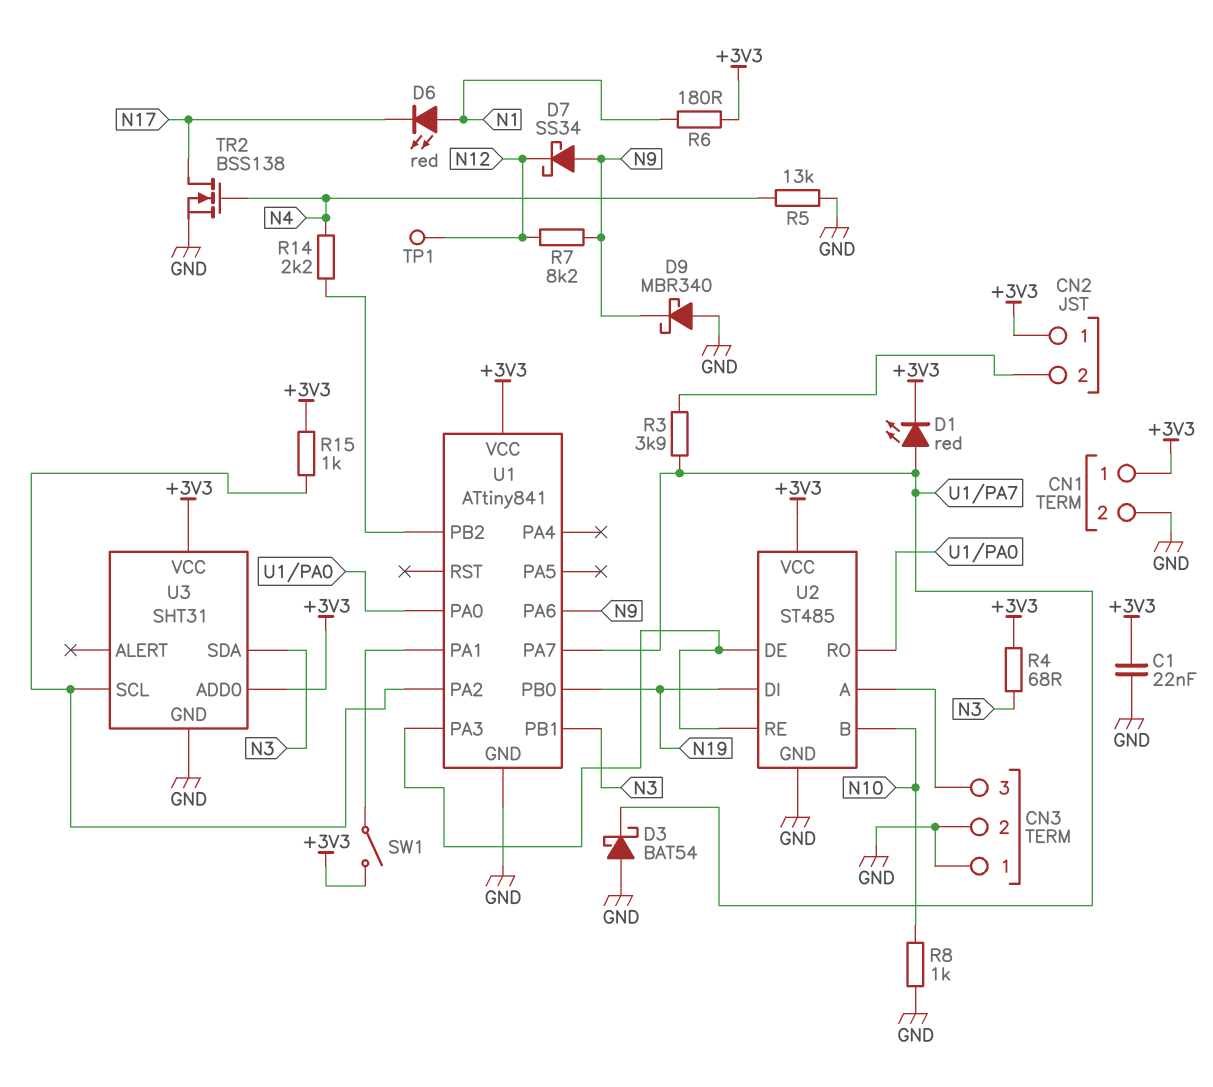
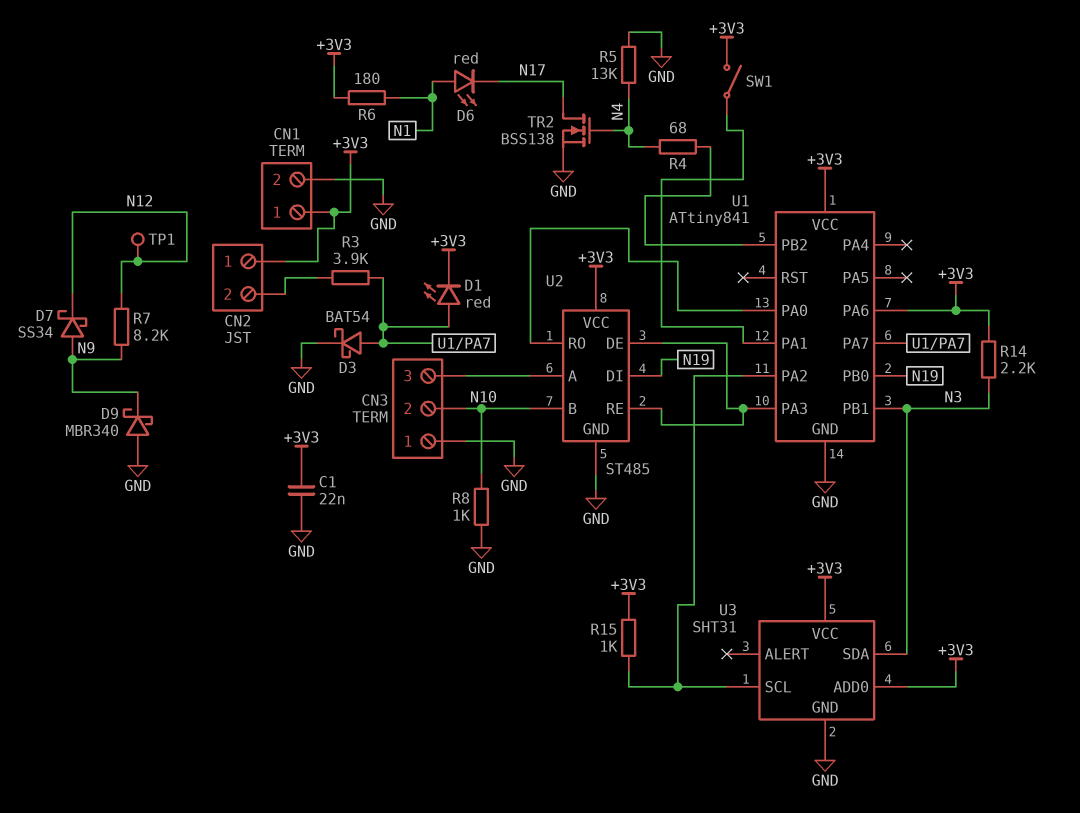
CN3 pin 2: GND -> N10
D3: schottky BAT54 (A GND, K U1/PA7) -> schottky BAT54 (A U1/PA7, K GND)
R4: 68 (+3V3, N3) -> 68 (N4, U1/PB2)
R14: 2.2k (N4, U1/PB2) -> 2.2k (+3V3, N3)
U1 pin PA6: N9 -> +3V3

